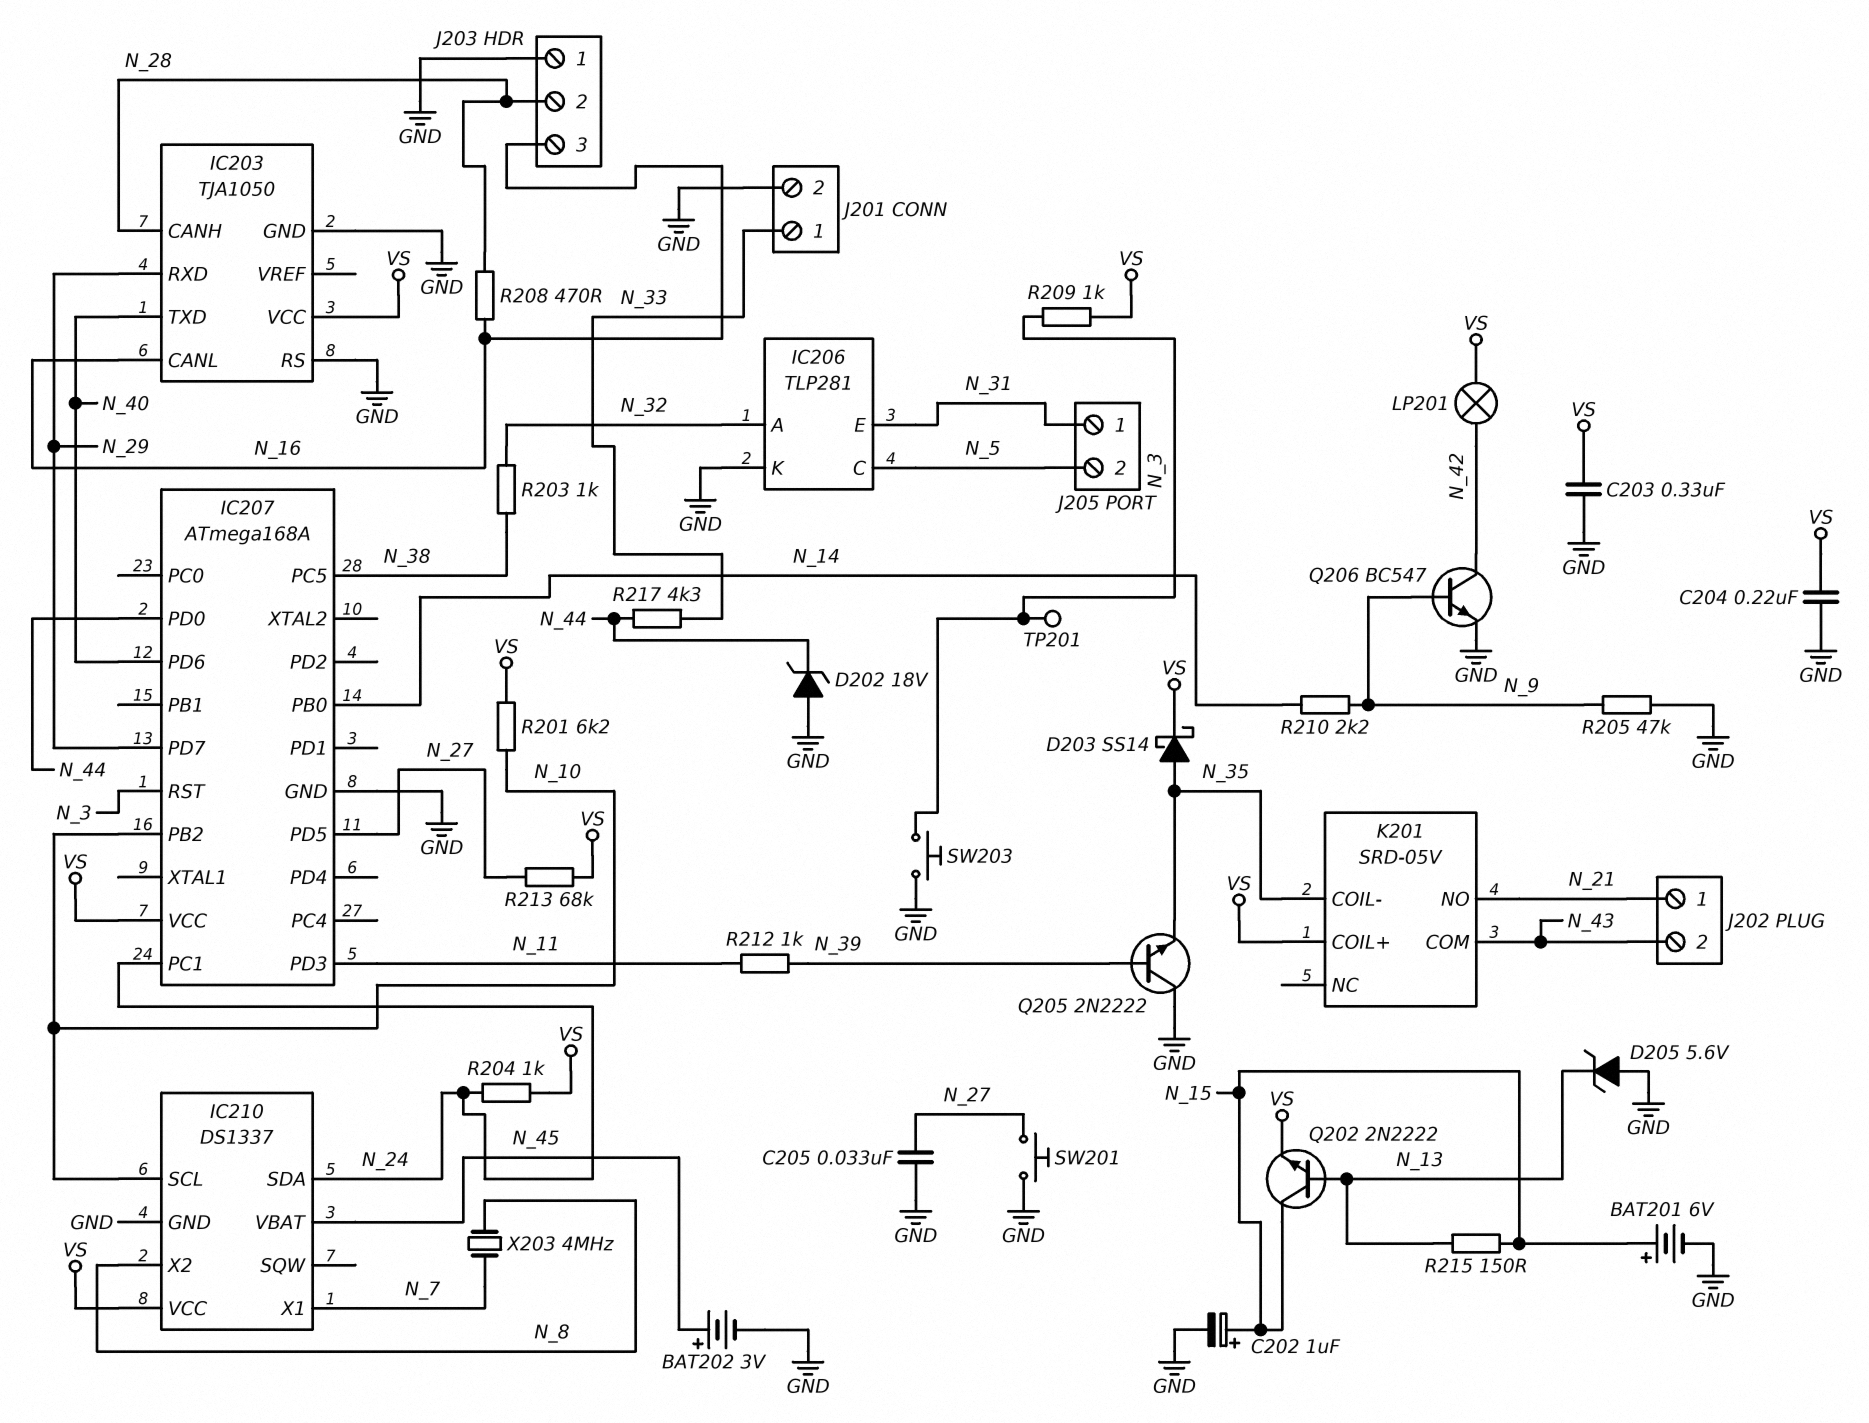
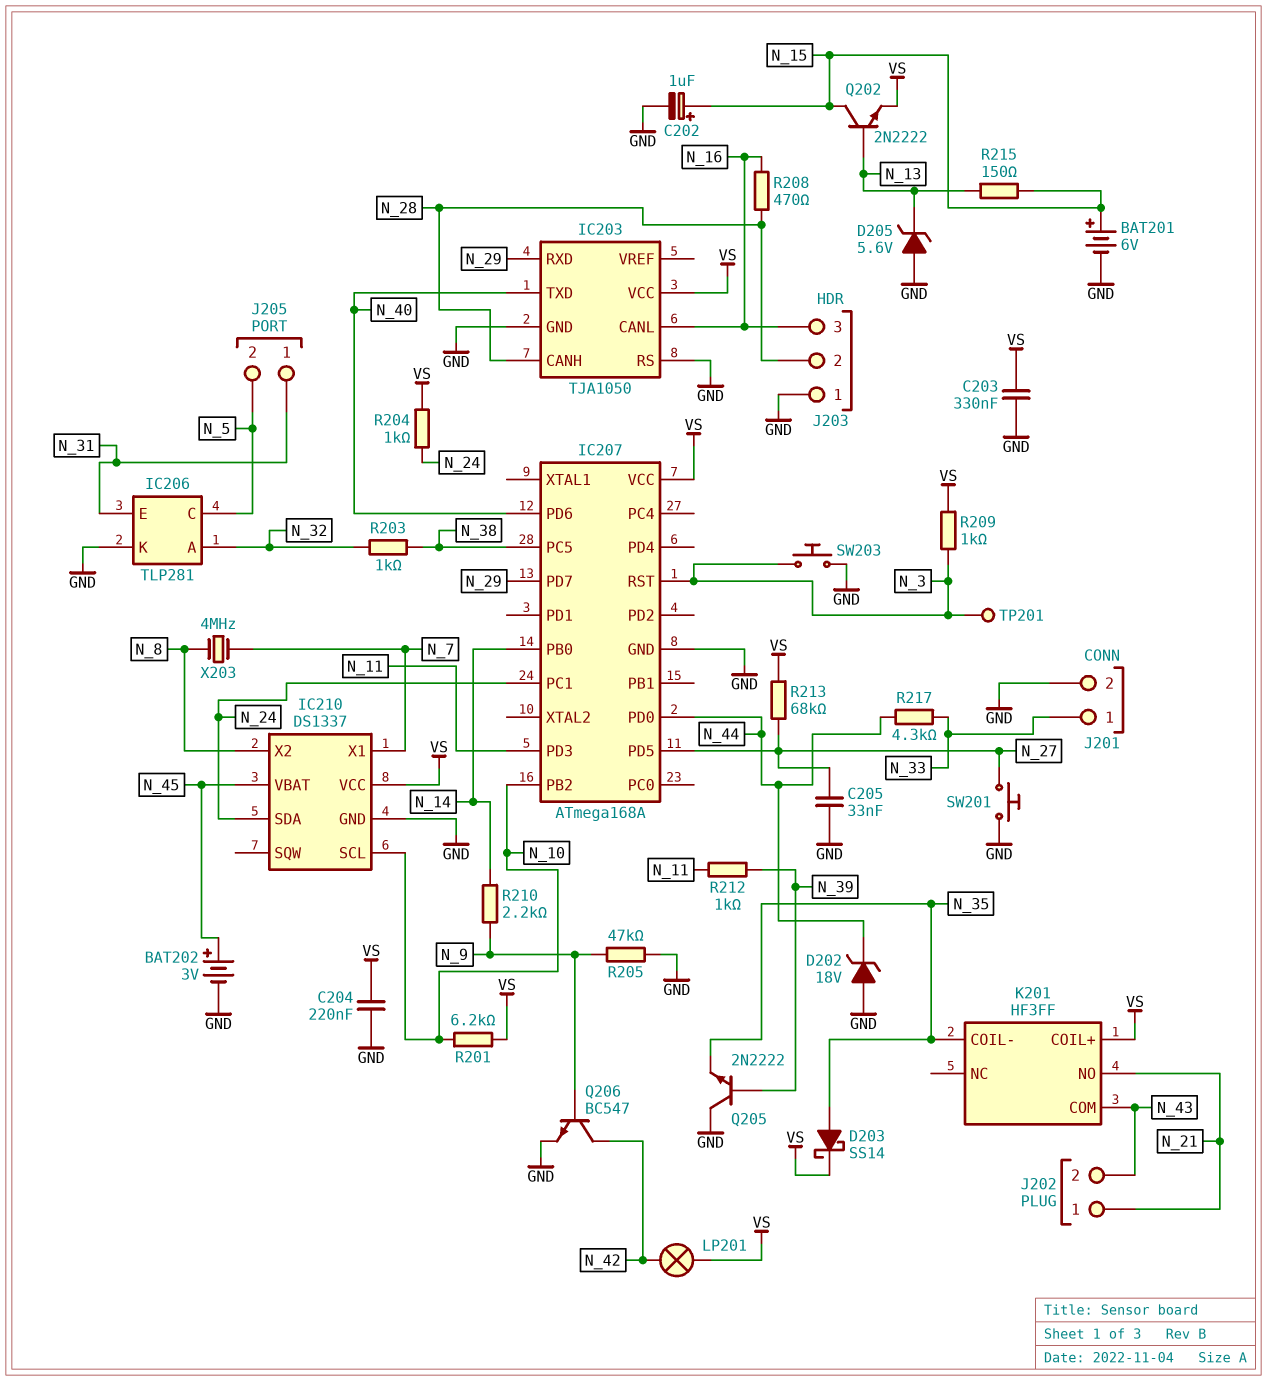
K201: SRD-05V -> HF3FF

